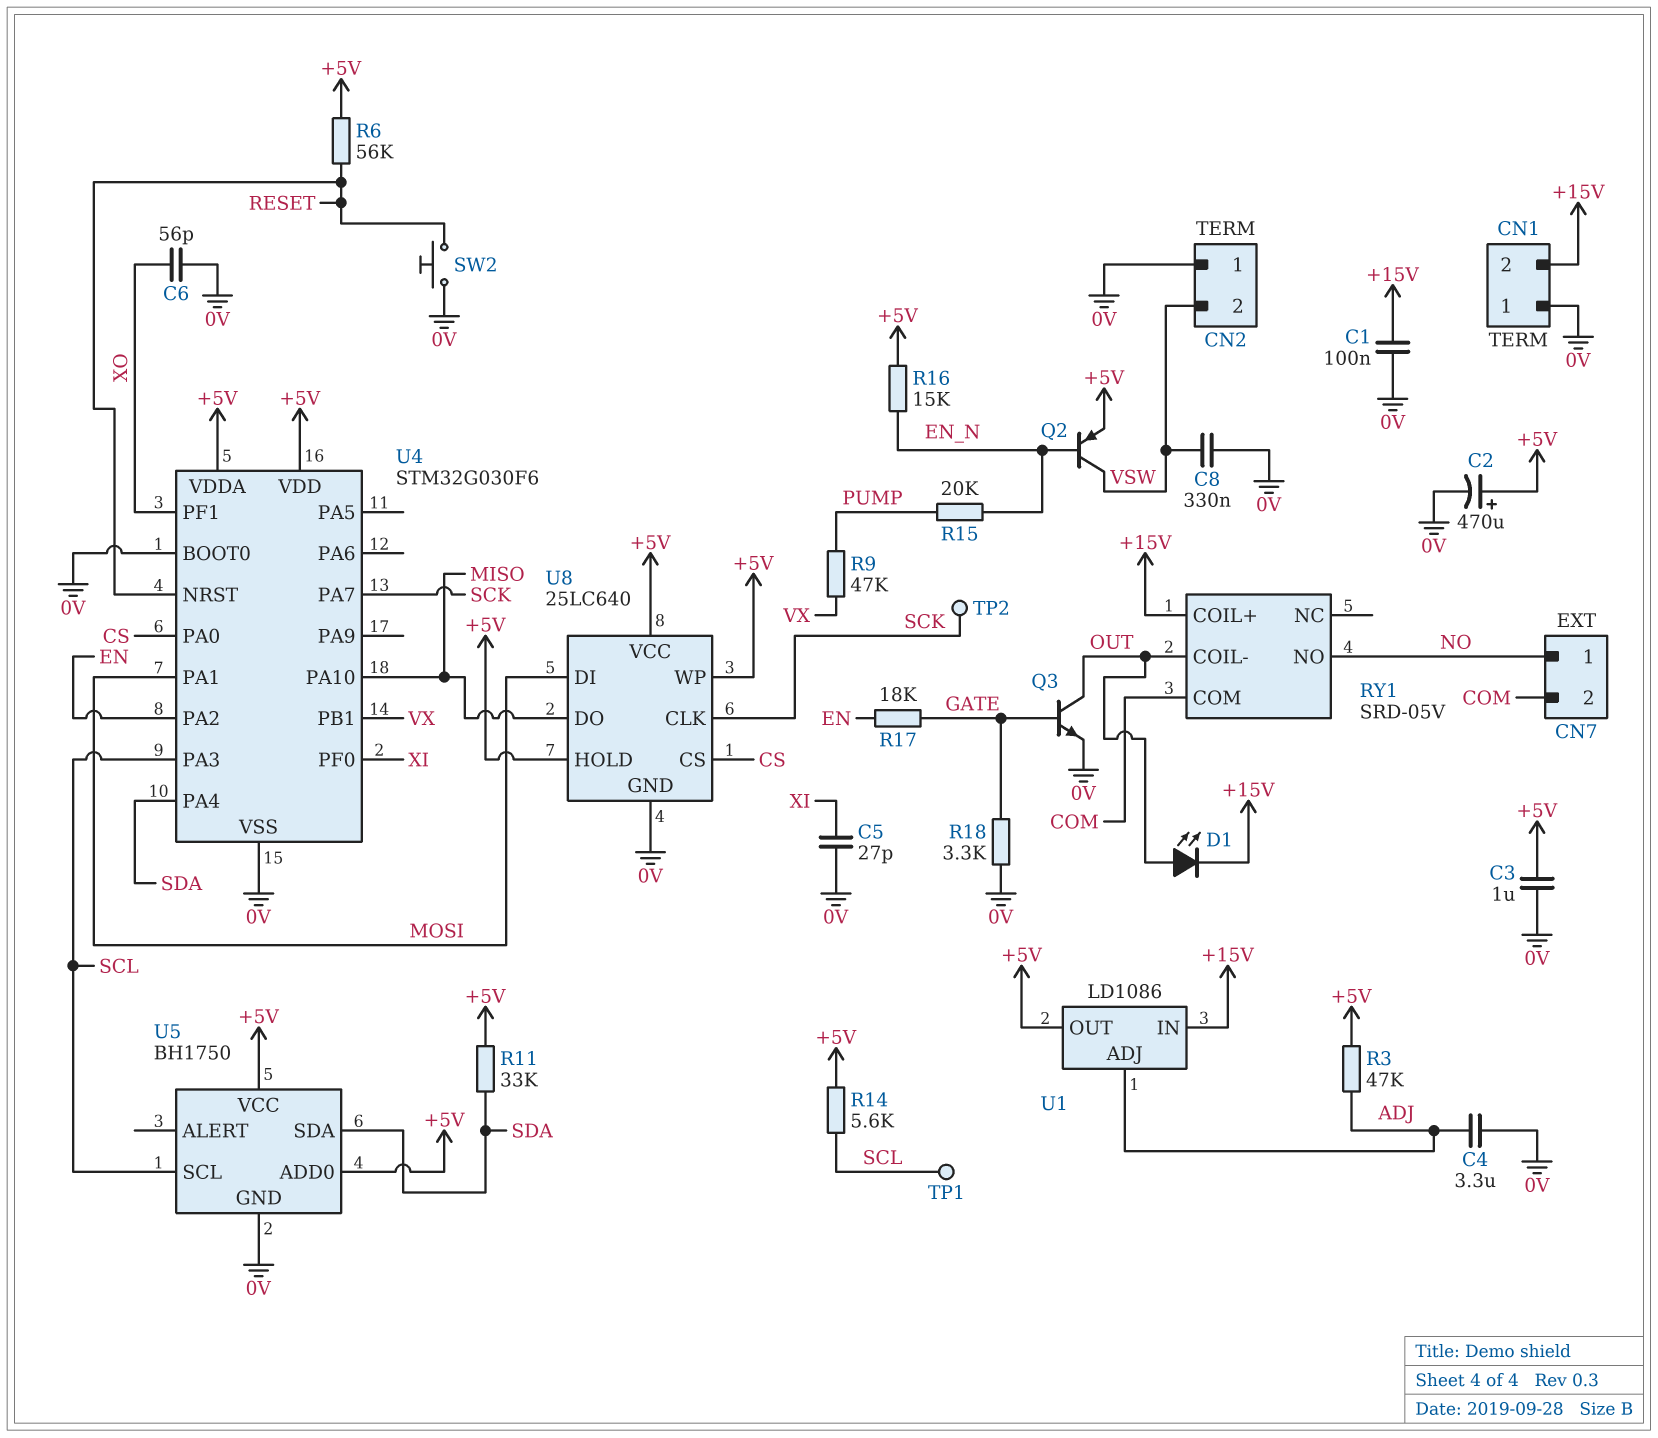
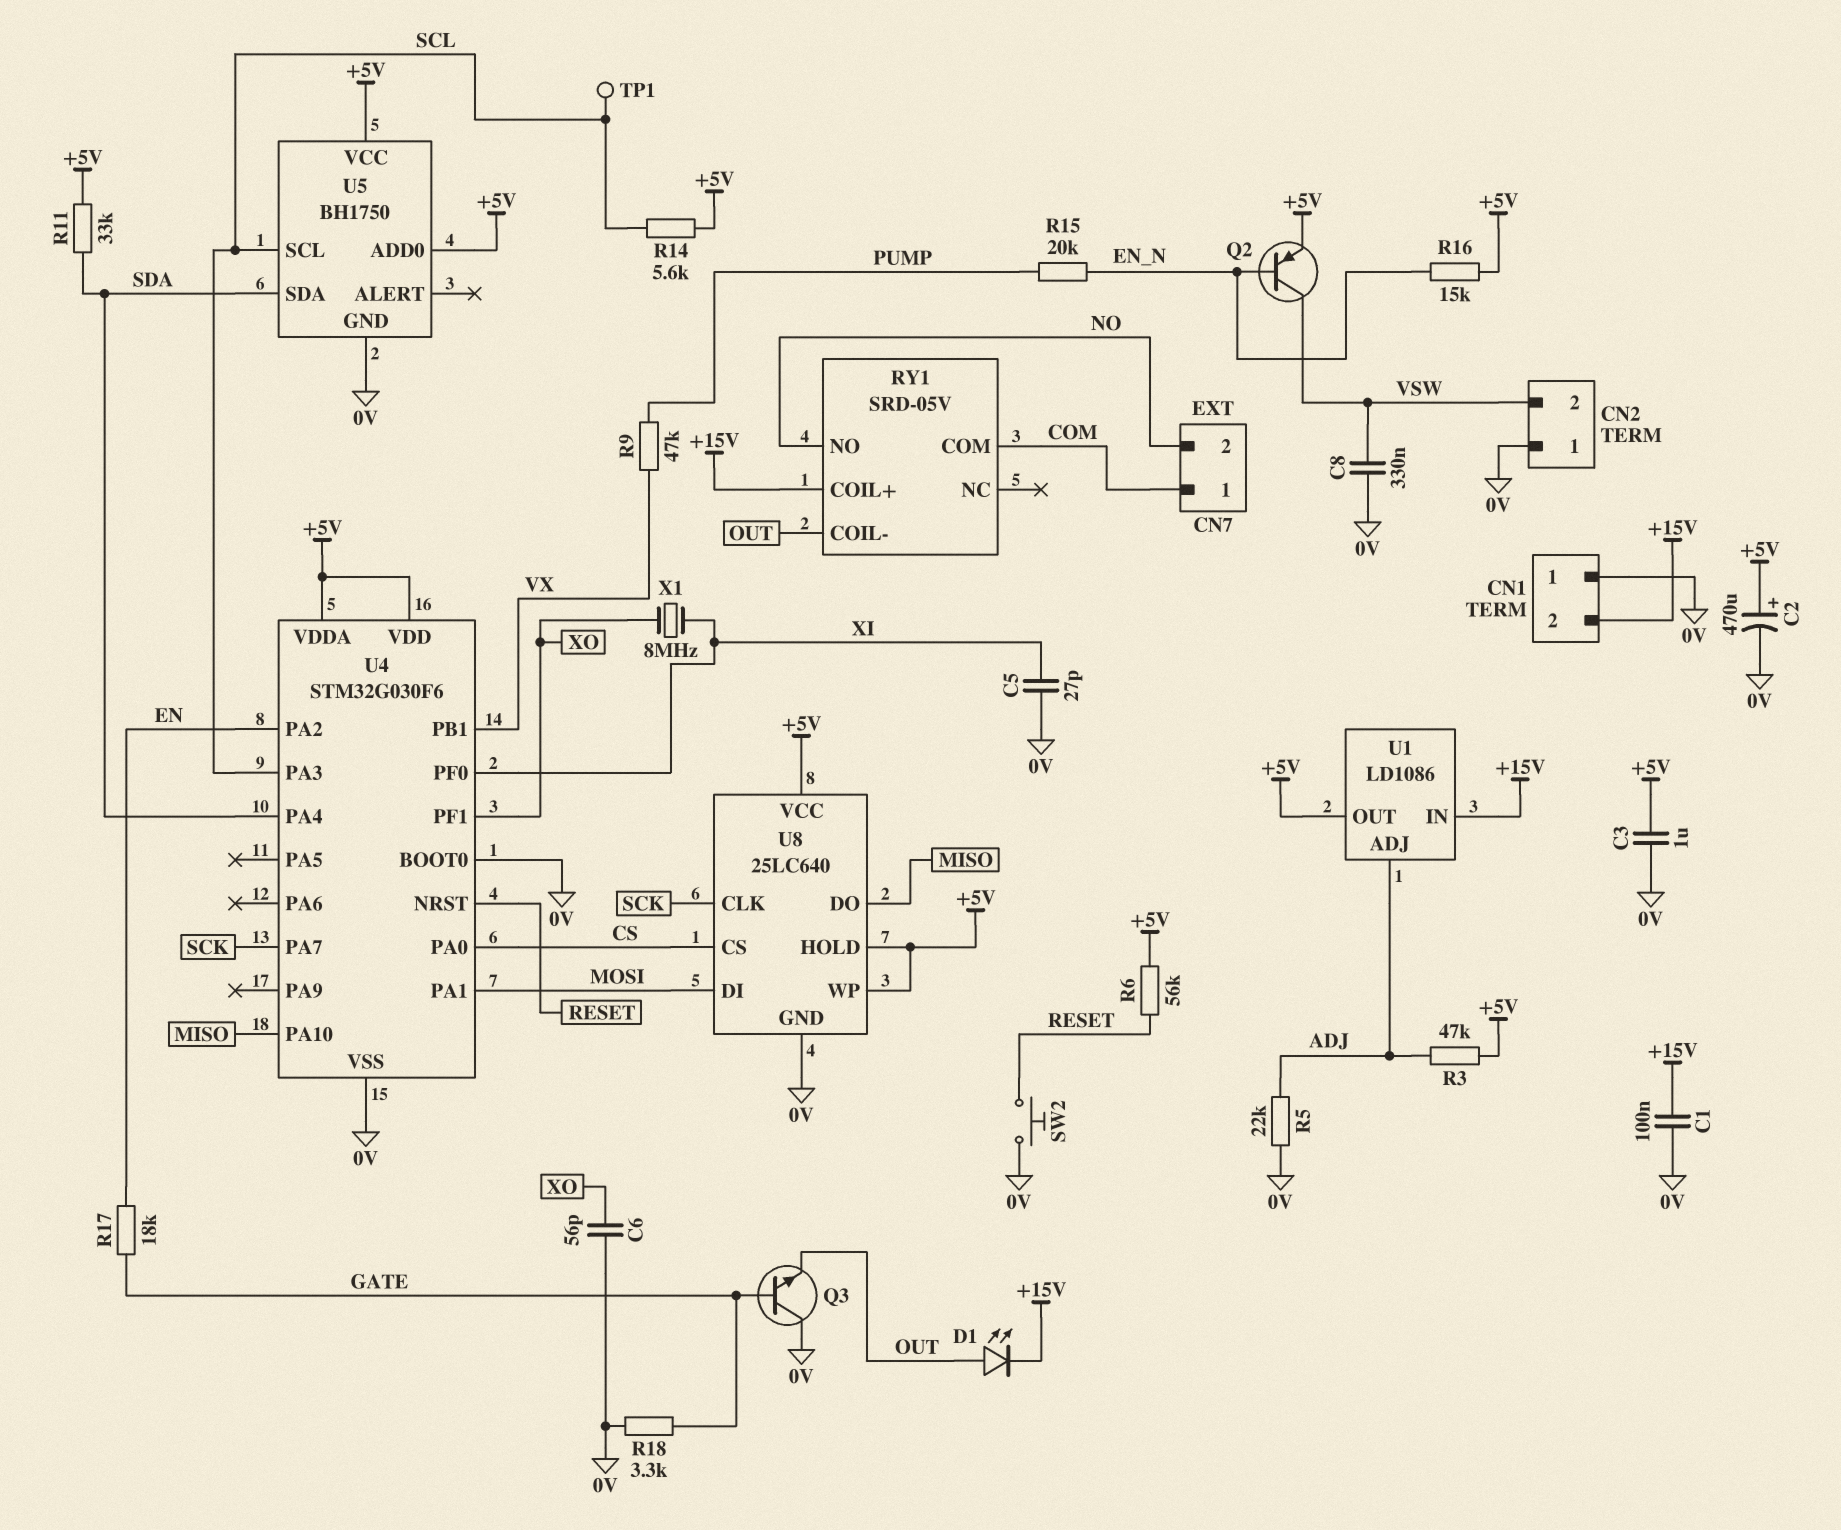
C4: 3.3uF (0V, ADJ) -> none
CN7 pin 1: NO -> COM
CN7 pin 2: COM -> NO
Q3: NPN (B GATE, C OUT, E 0V) -> NPN (B GATE, C 0V, E OUT)
R5: none -> 22k (0V, ADJ)
TP2: test point (SCK) -> none
X1: none -> 8MHz (XI, XO)

